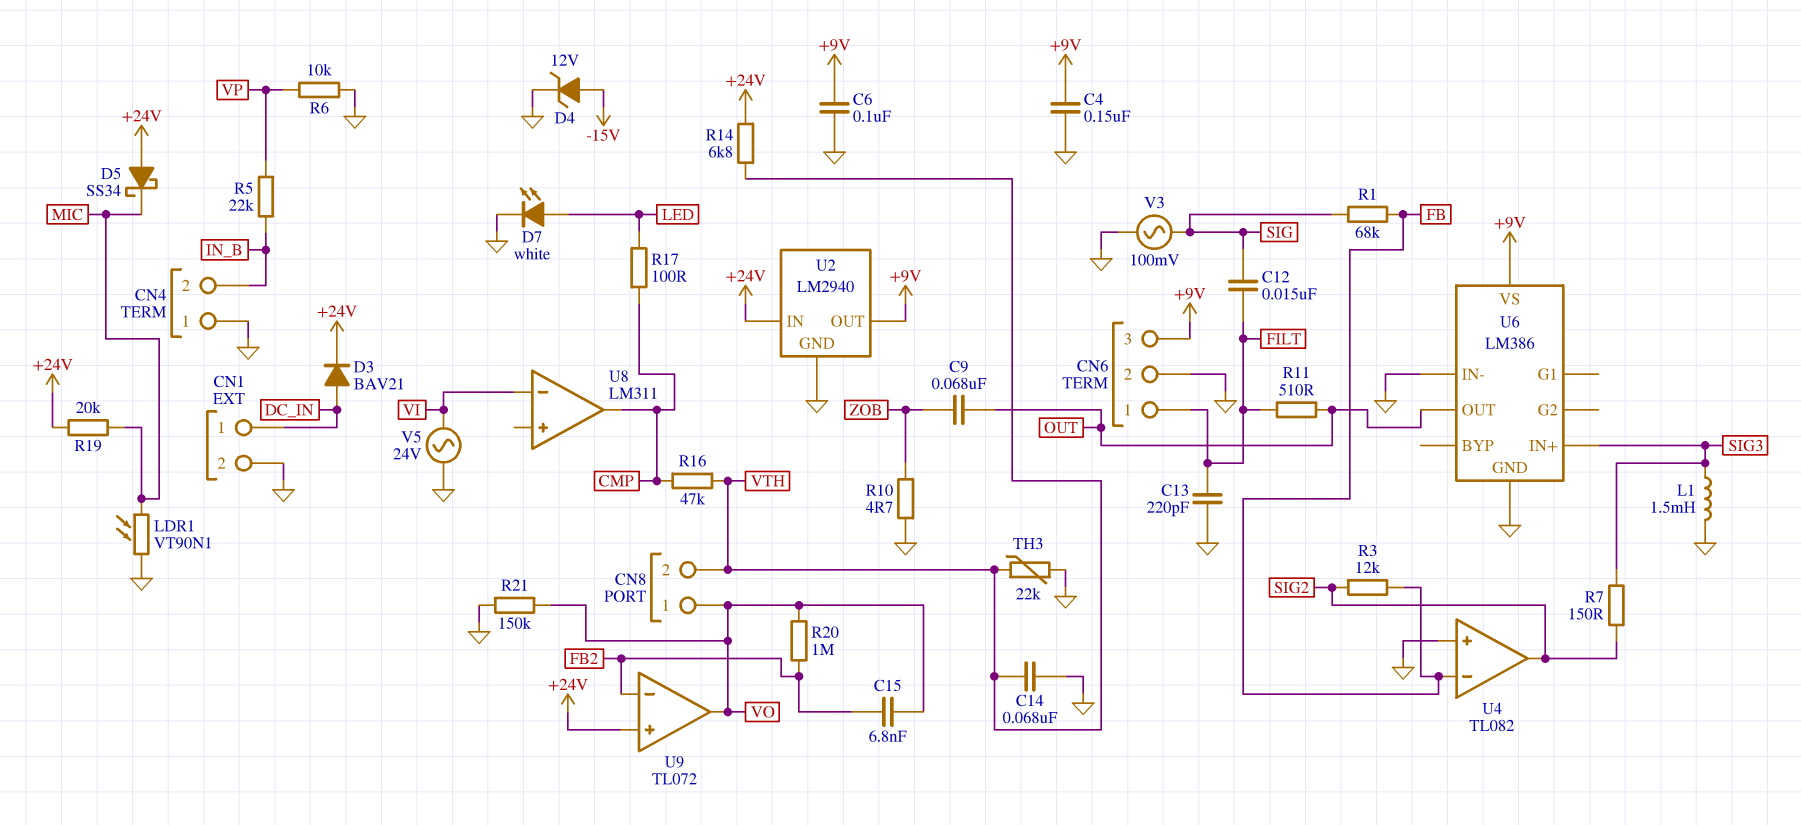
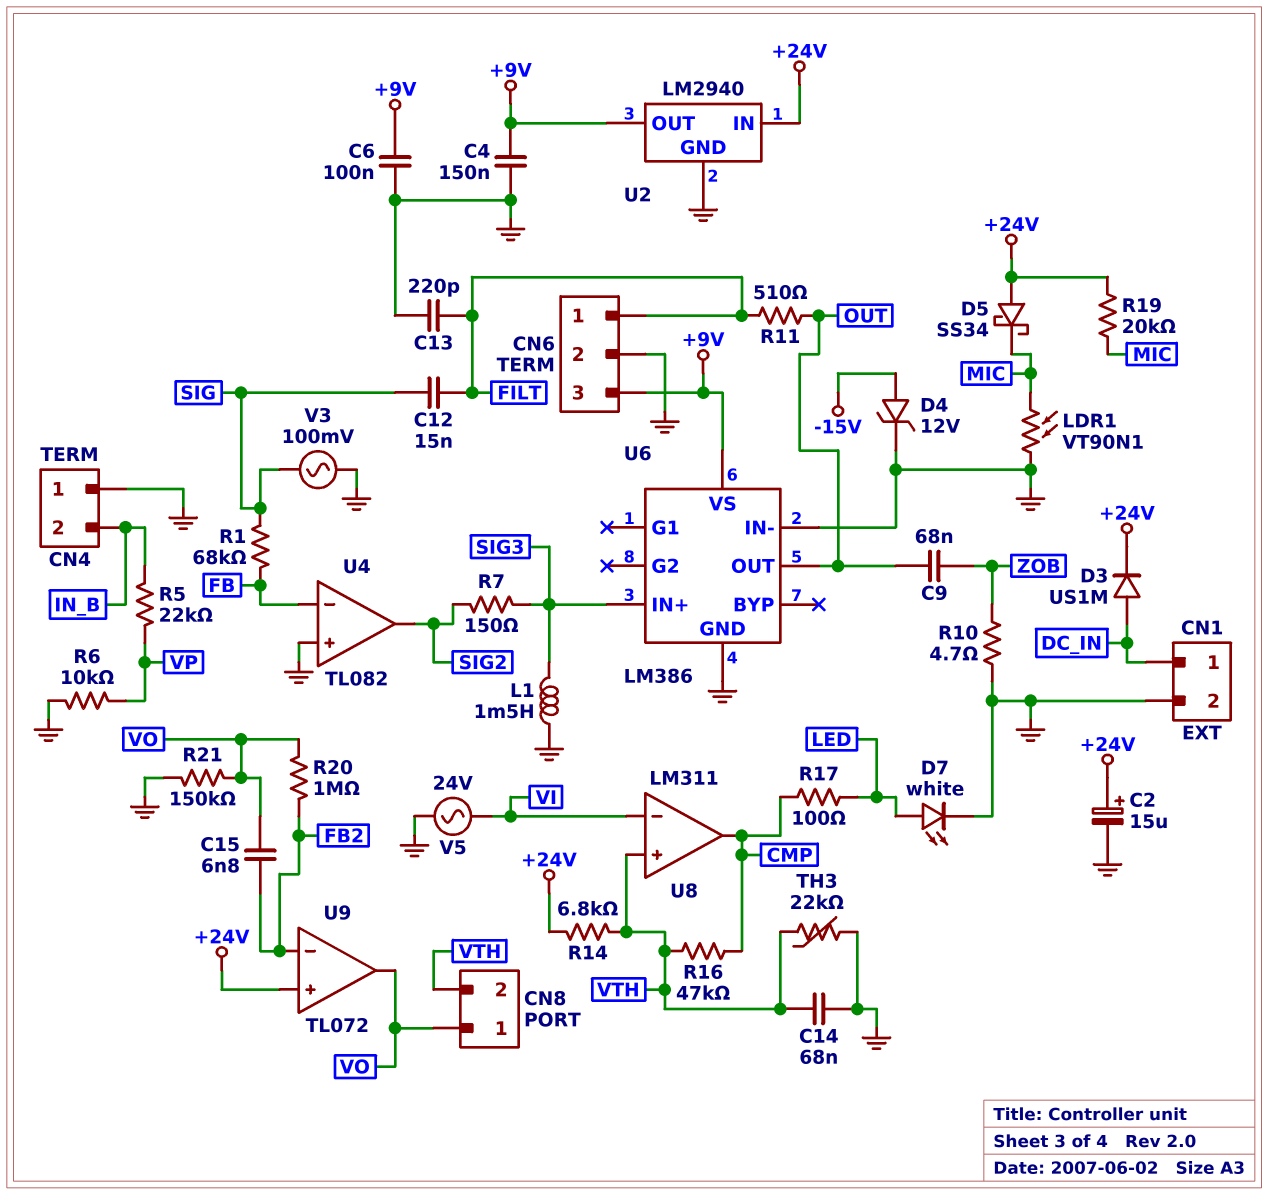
C2: none -> 15uF (plus +24V, minus GND)
D3: diode BAV21 (A DC_IN, K +24V) -> diode US1M (A DC_IN, K +24V)
R3: 12k (FB, SIG2) -> none
U8 pin in+: none -> VTH

